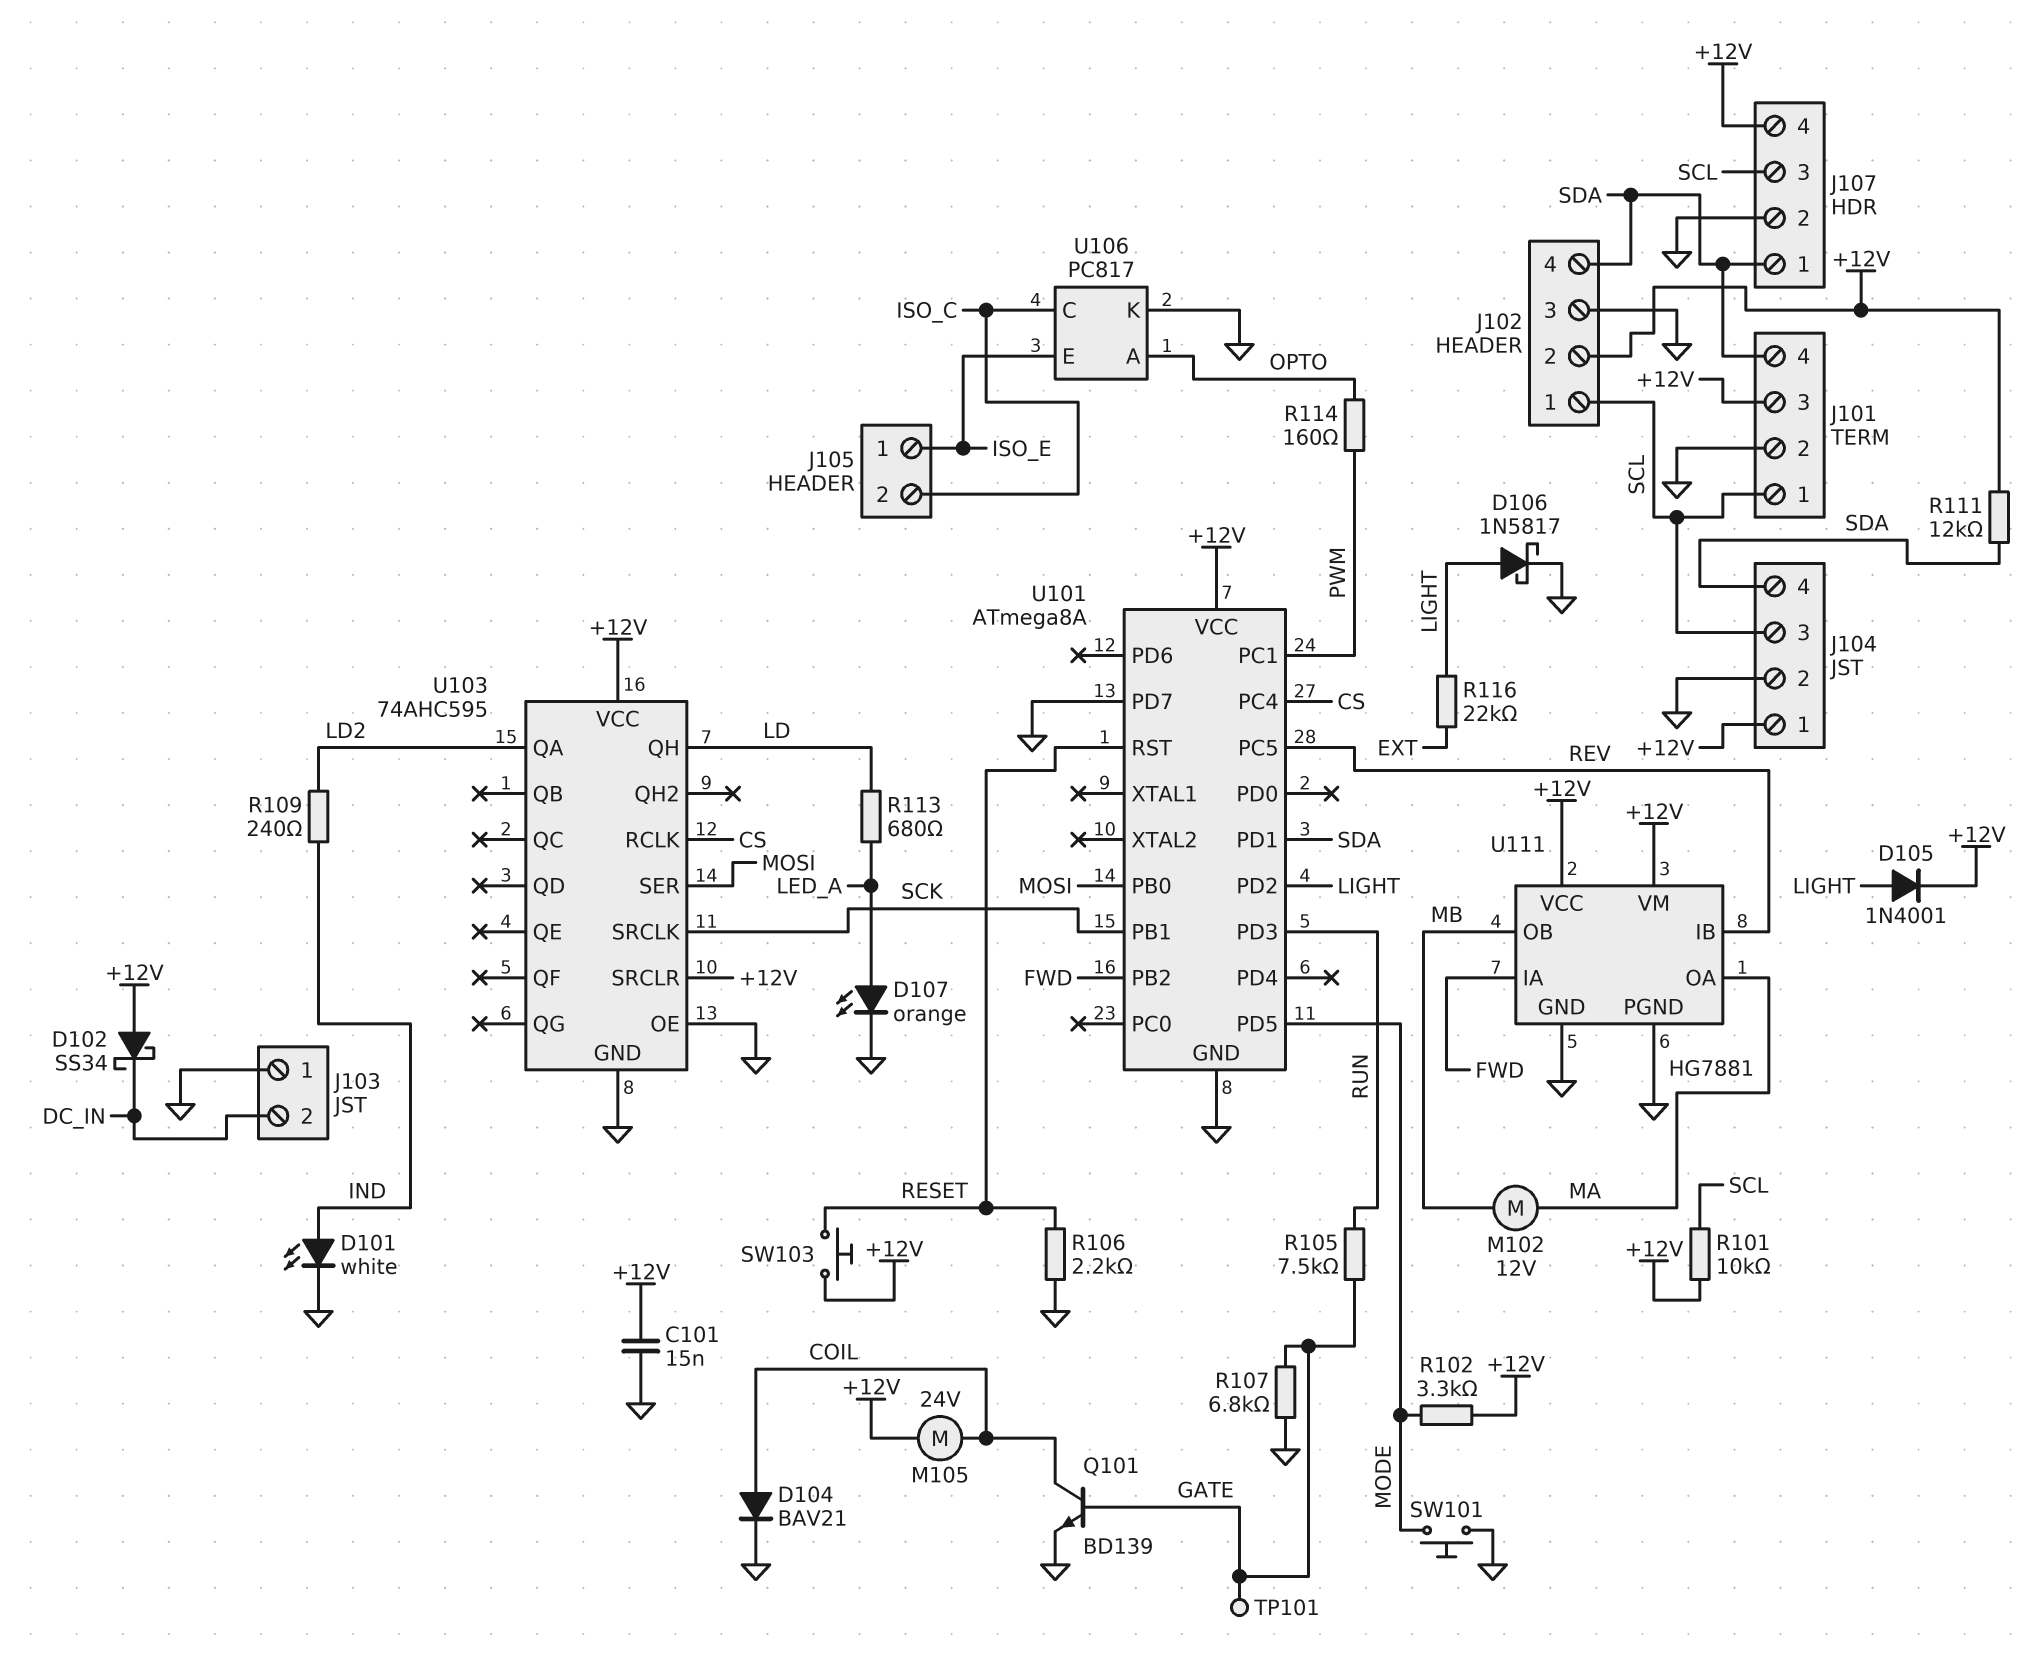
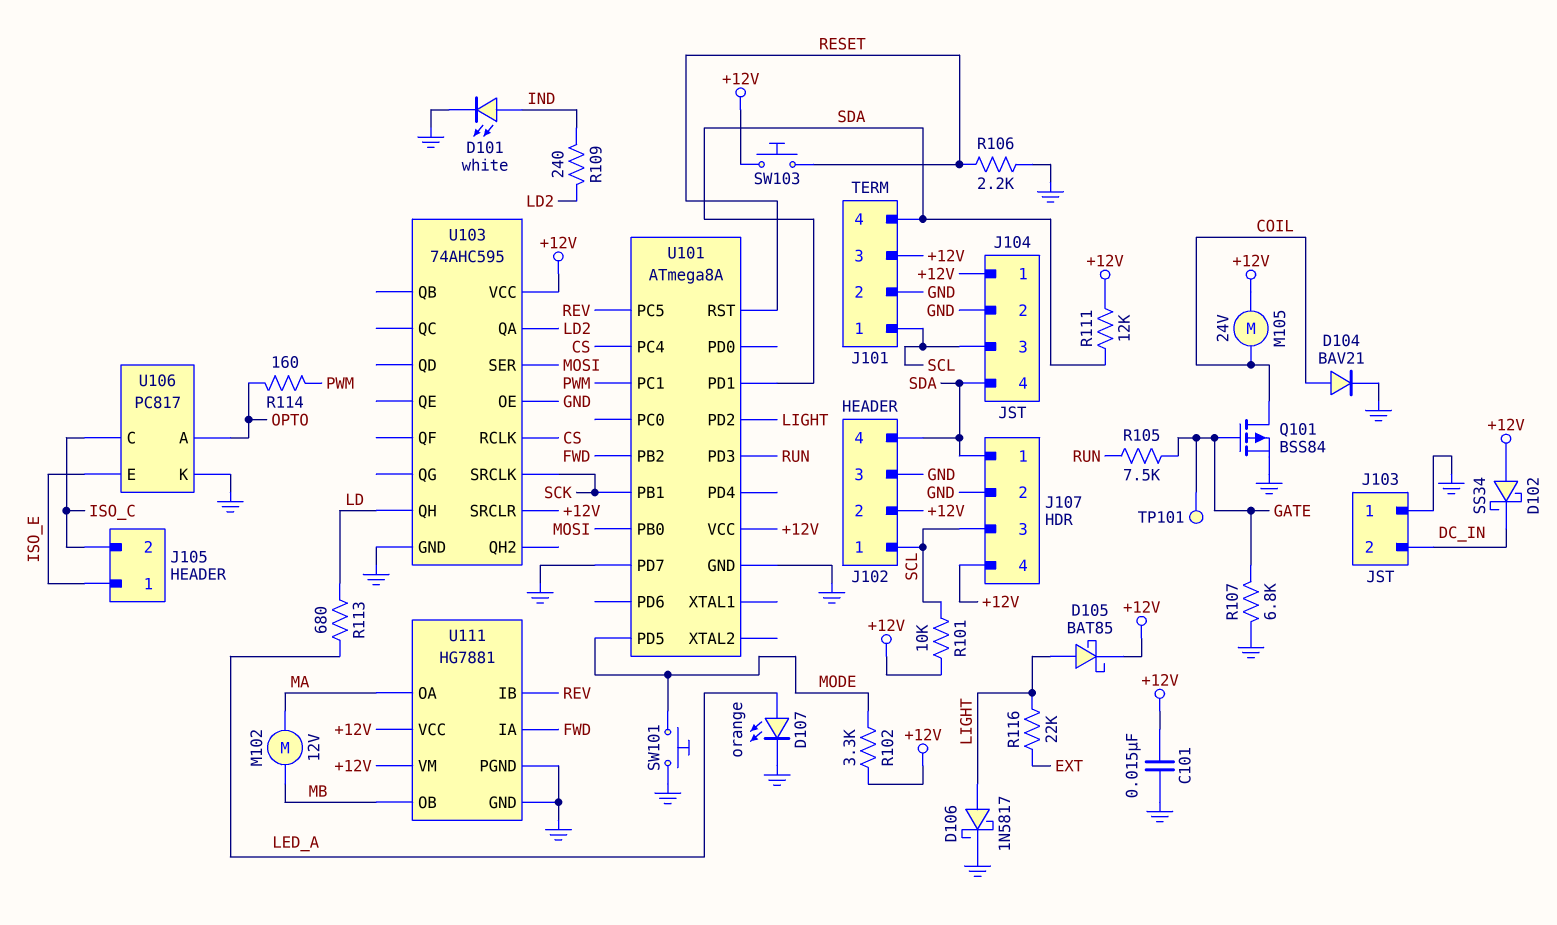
D105: diode 1N4001 (A LIGHT, K +12V) -> schottky BAT85 (A LIGHT, K +12V)
Q101: NPN BD139 (B GATE, C COIL, E GND) -> PMOS BSS84 (G GATE, D COIL, S GND)

